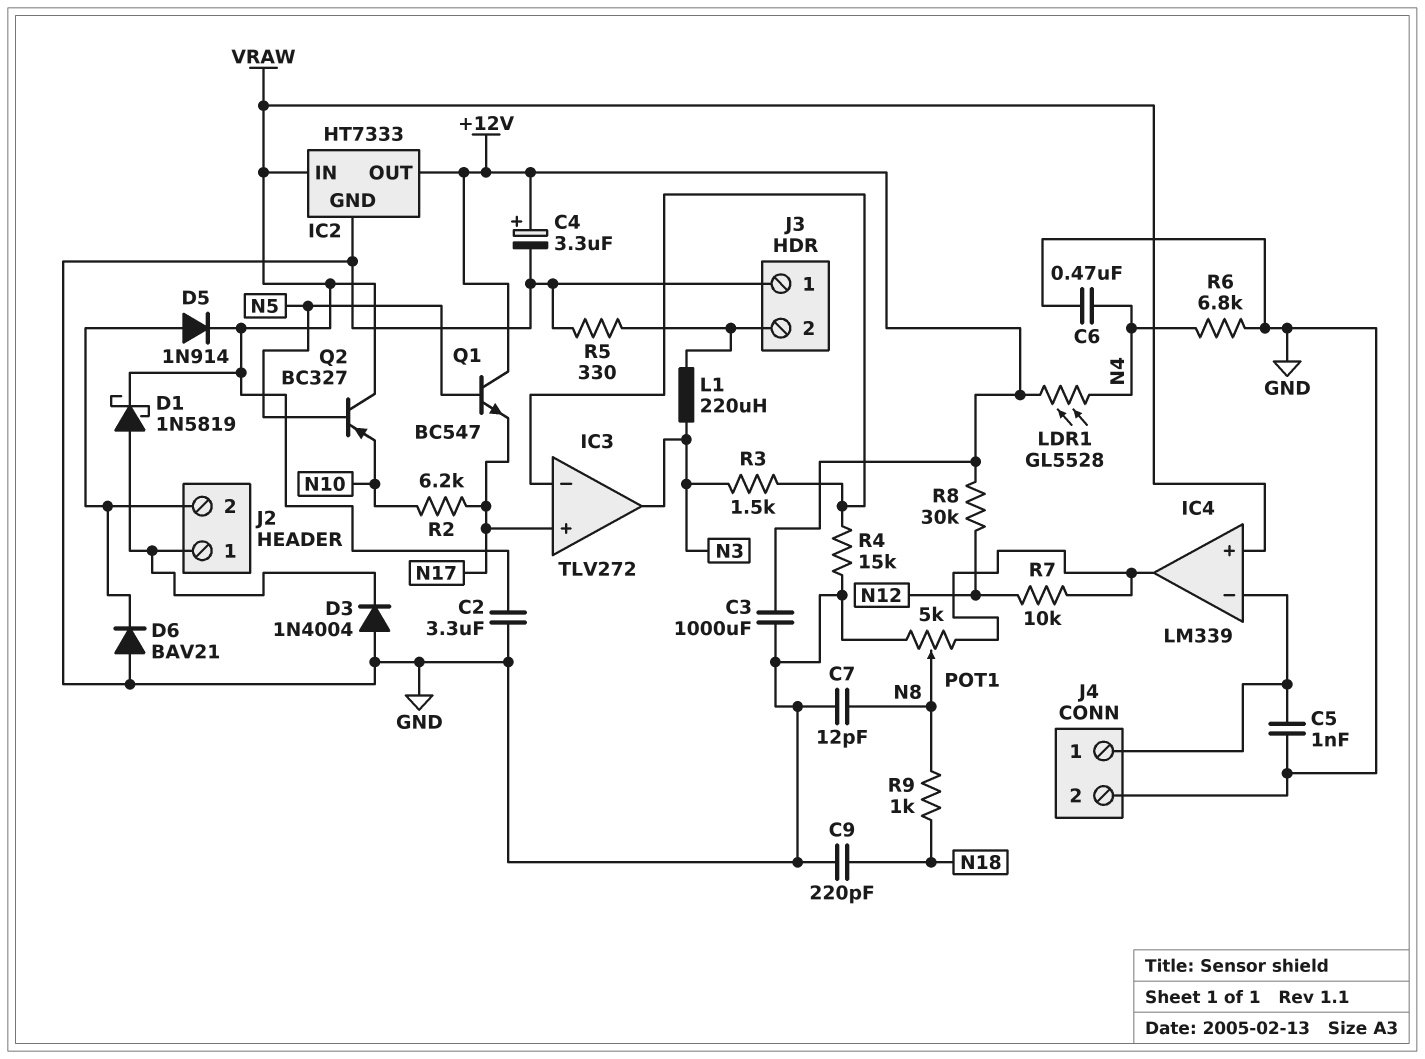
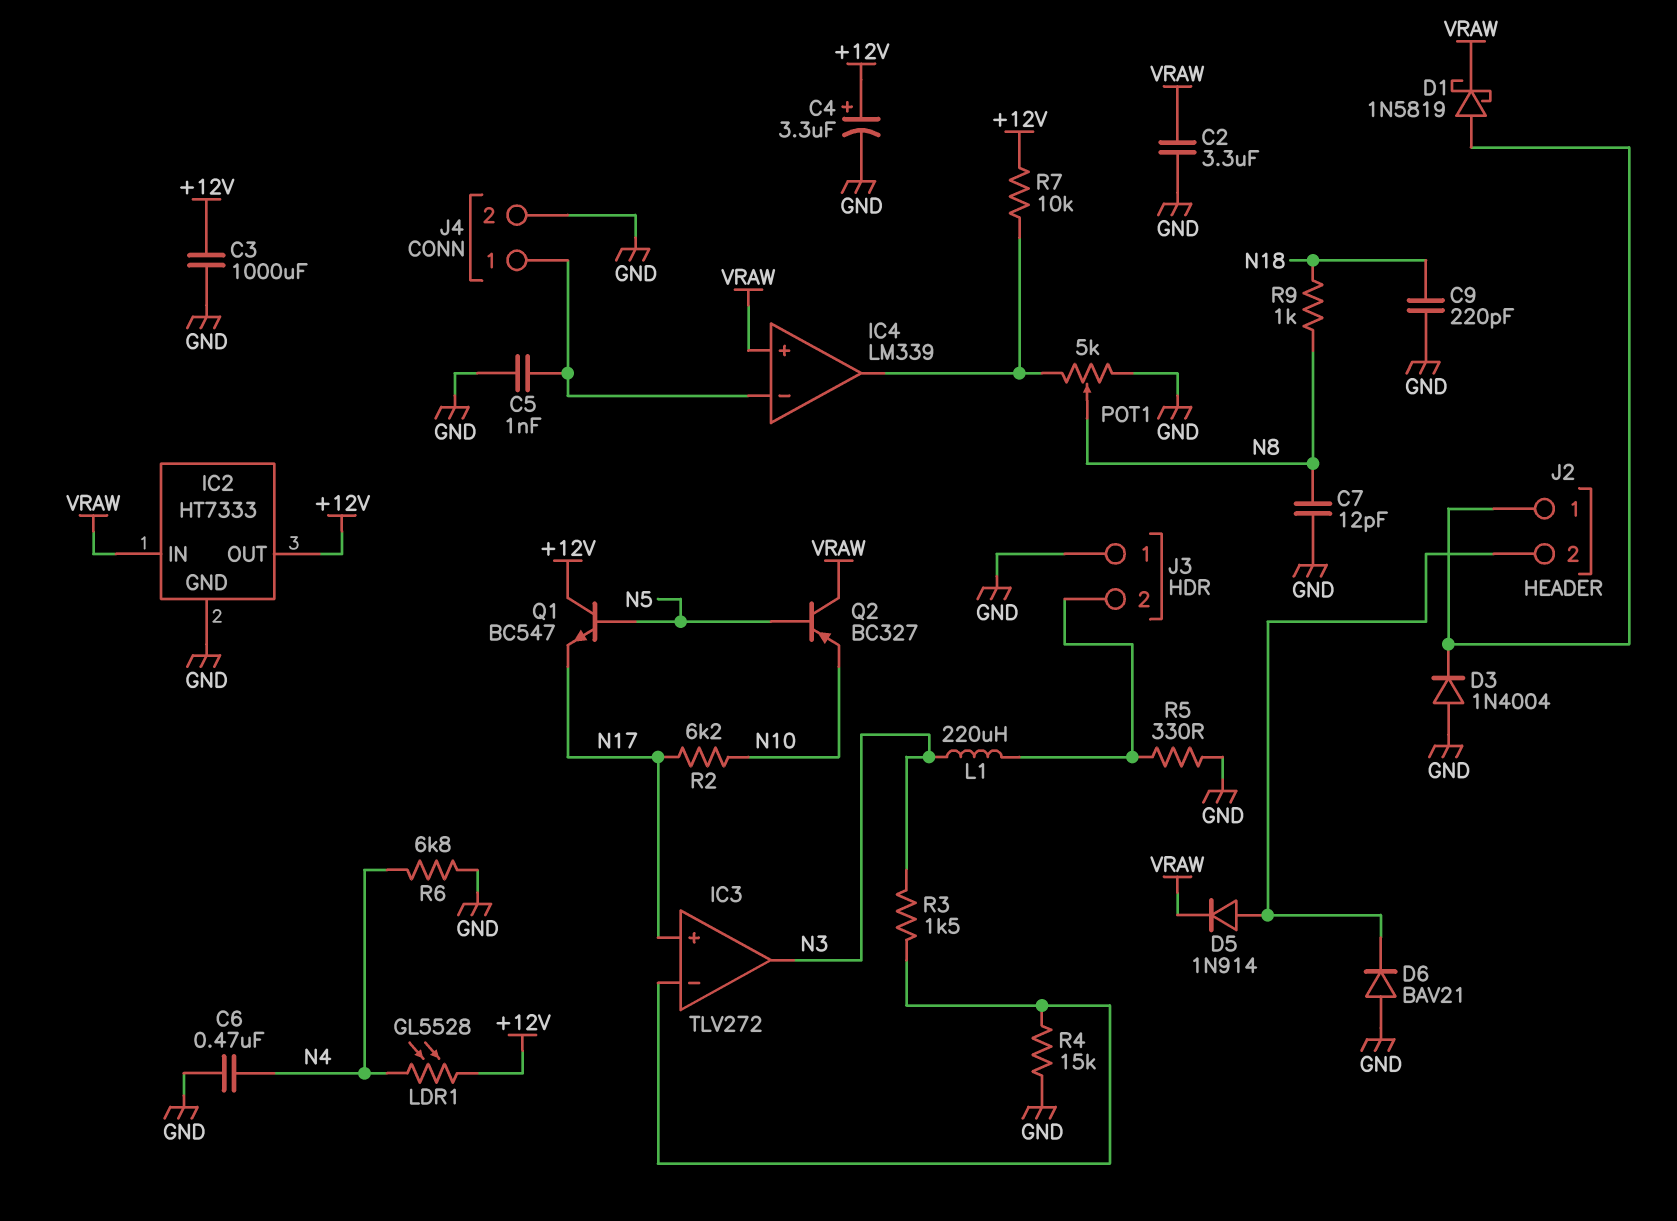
R7: 10k (IC4/out, N12) -> 10k (+12V, IC4/out)
R8: 30k (+12V, N12) -> none

